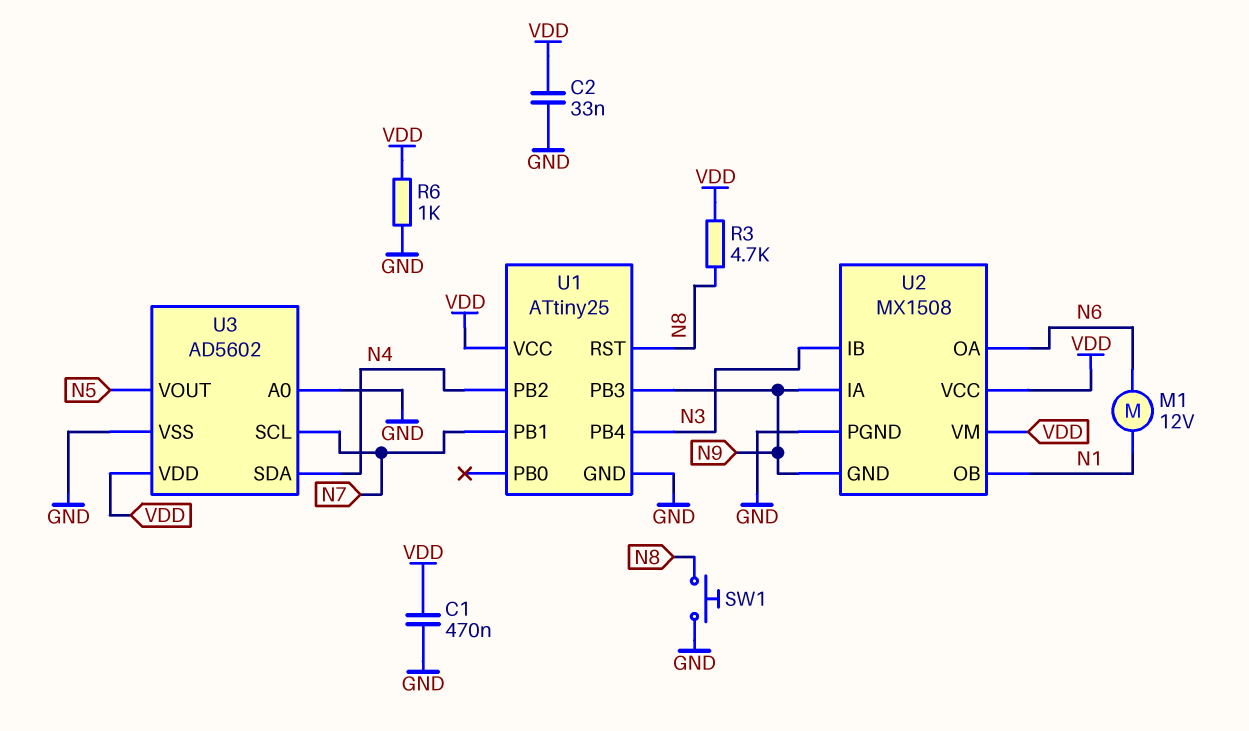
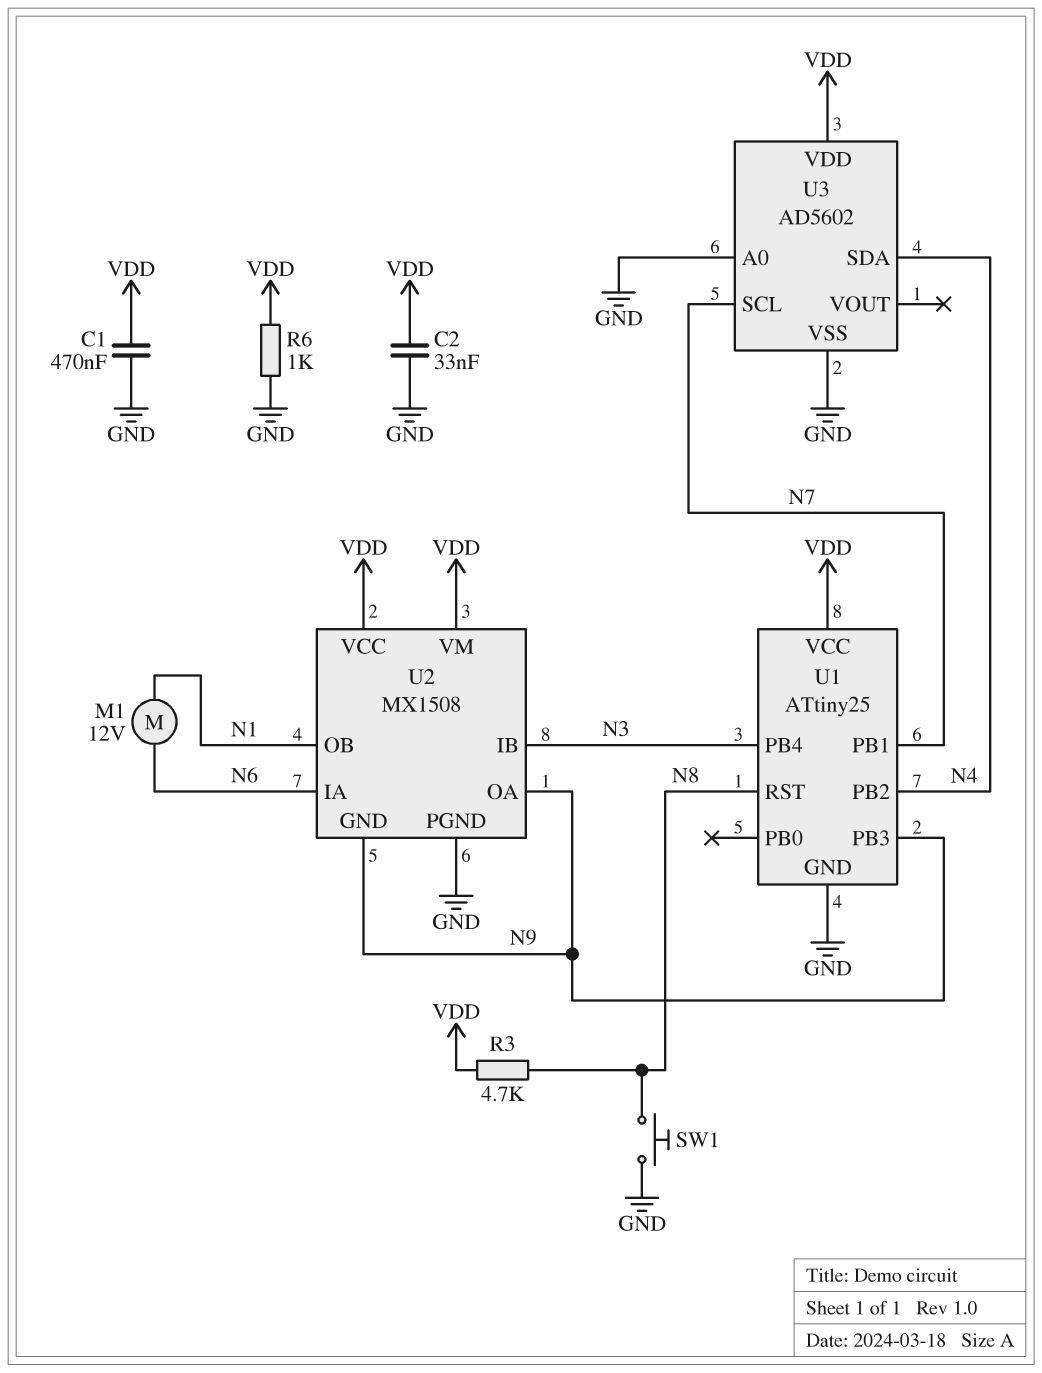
U2 pin IA: N9 -> N6
U2 pin OA: N6 -> N9
U3 pin VOUT: N5 -> none

